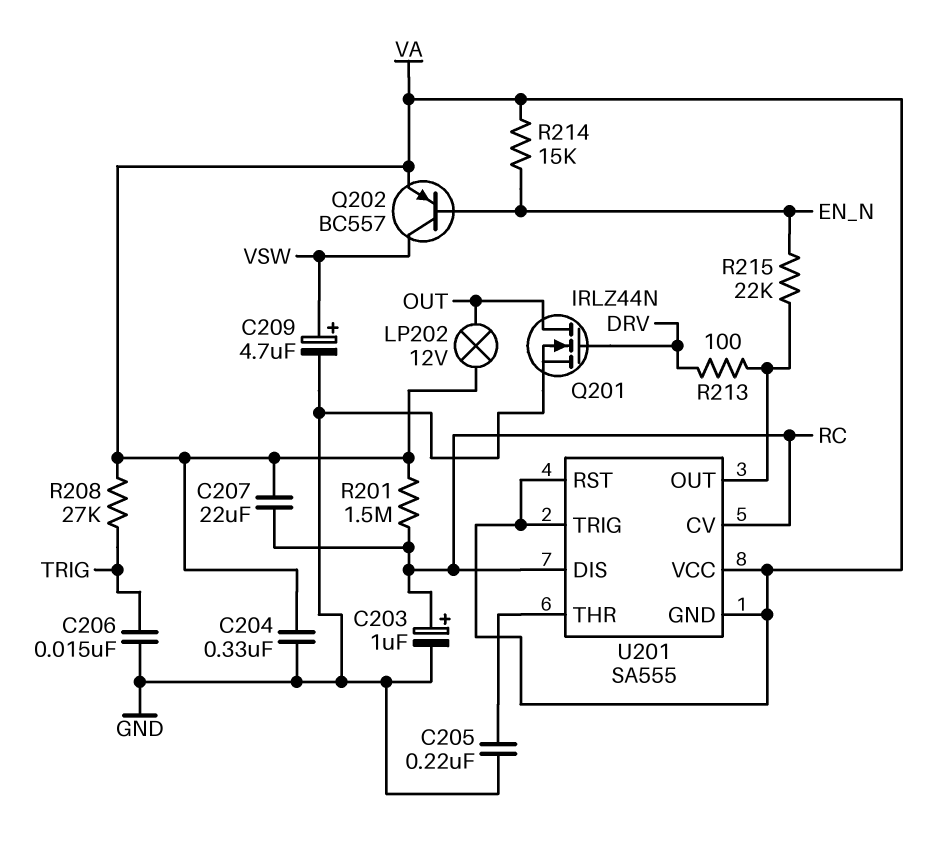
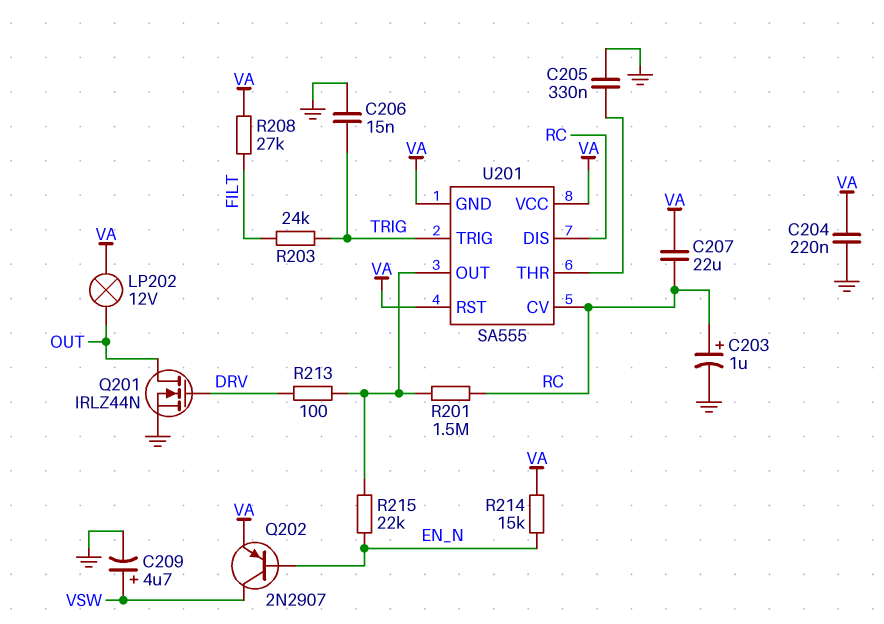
C204: 330nF (GND, VA) -> 220nF (GND, VA)
C205: 220nF (GND, U201/THR) -> 330nF (GND, U201/THR)
Q202: PNP BC557 (B EN_N, C VSW, E VA) -> PNP 2N2907 (B EN_N, C VSW, E VA)
R201: 1.5M (RC, VA) -> 1.5M (RC, U201/OUT)
R203: none -> 24k (FILT, TRIG)
R208: 27k (TRIG, VA) -> 27k (FILT, VA)
U201 pin TRIG: VA -> TRIG

